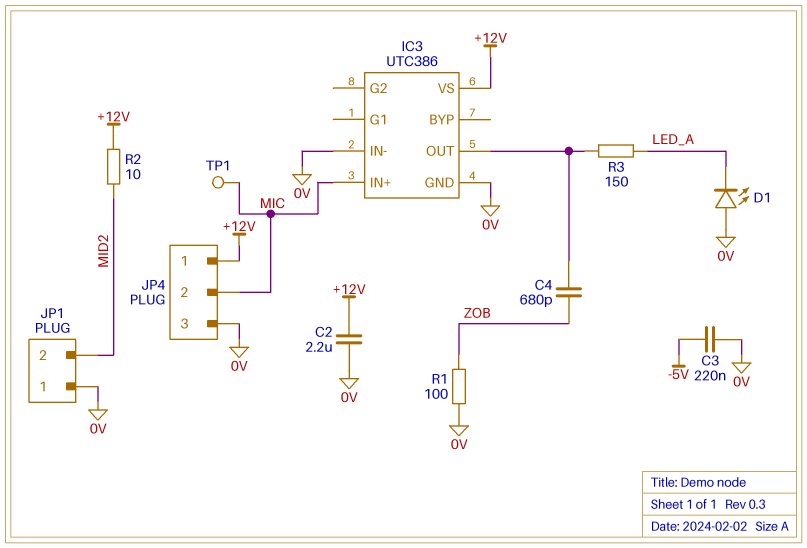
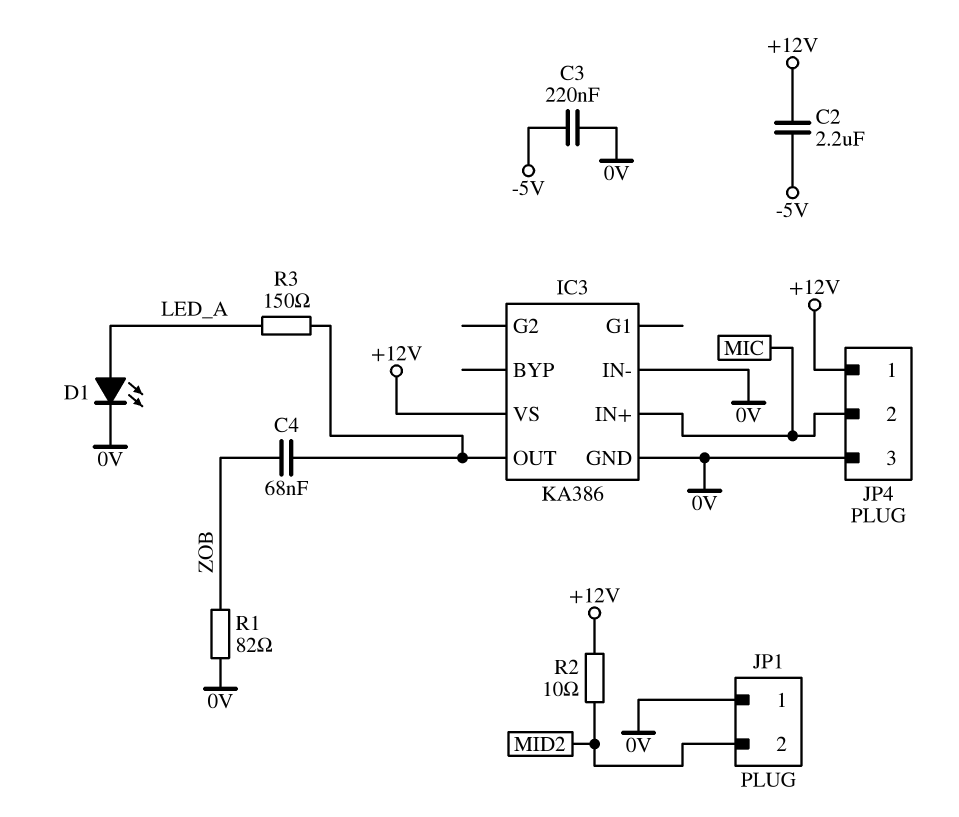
C2: 2.2uF (+12V, 0V) -> 2.2uF (+12V, -5V)
C4: 680pF (IC3/OUT, ZOB) -> 68nF (IC3/OUT, ZOB)
D1: LED (A 0V, K LED_A) -> LED (A LED_A, K 0V)
IC3: UTC386 -> KA386
R1: 100 (0V, ZOB) -> 82 (0V, ZOB)
TP1: test point (MIC) -> none

